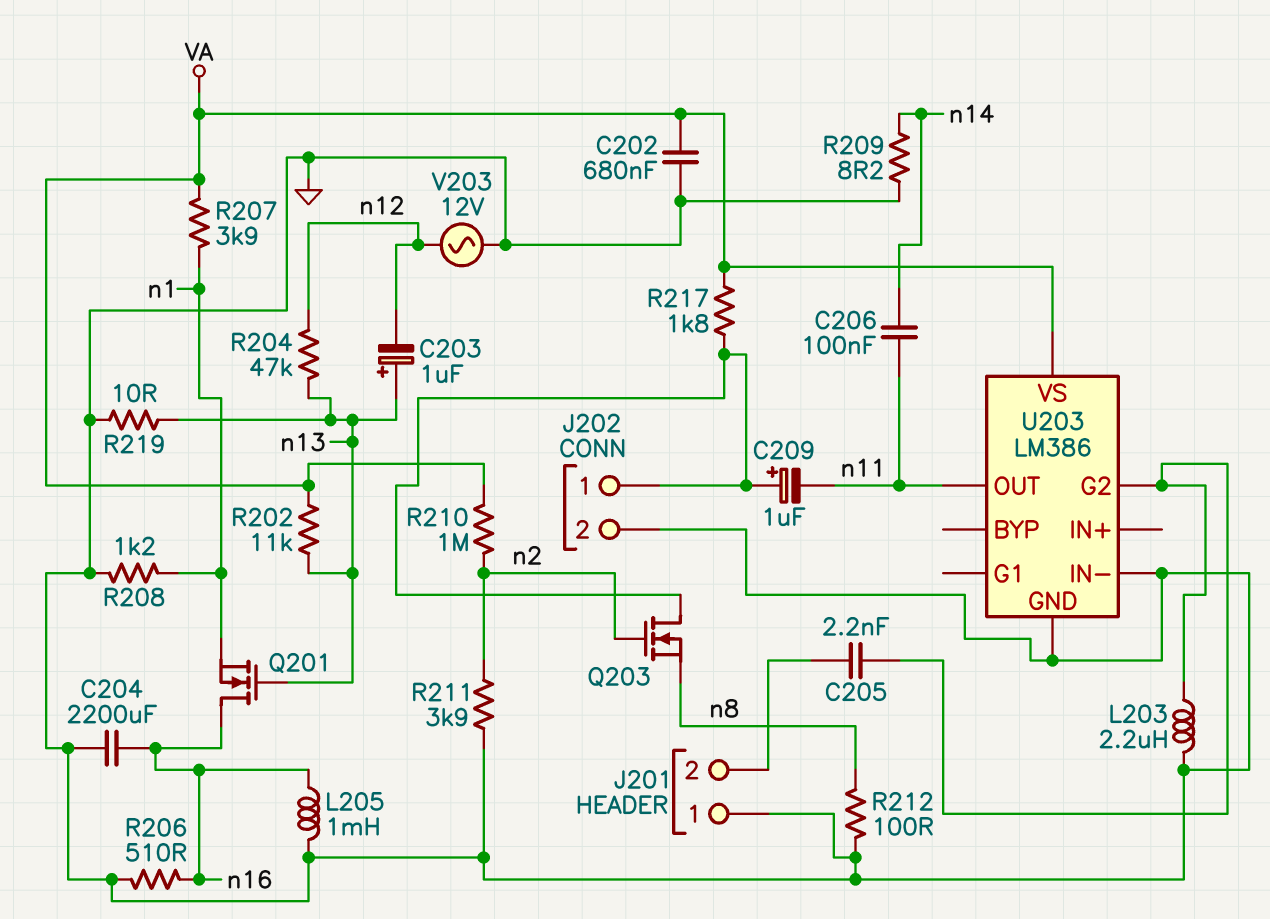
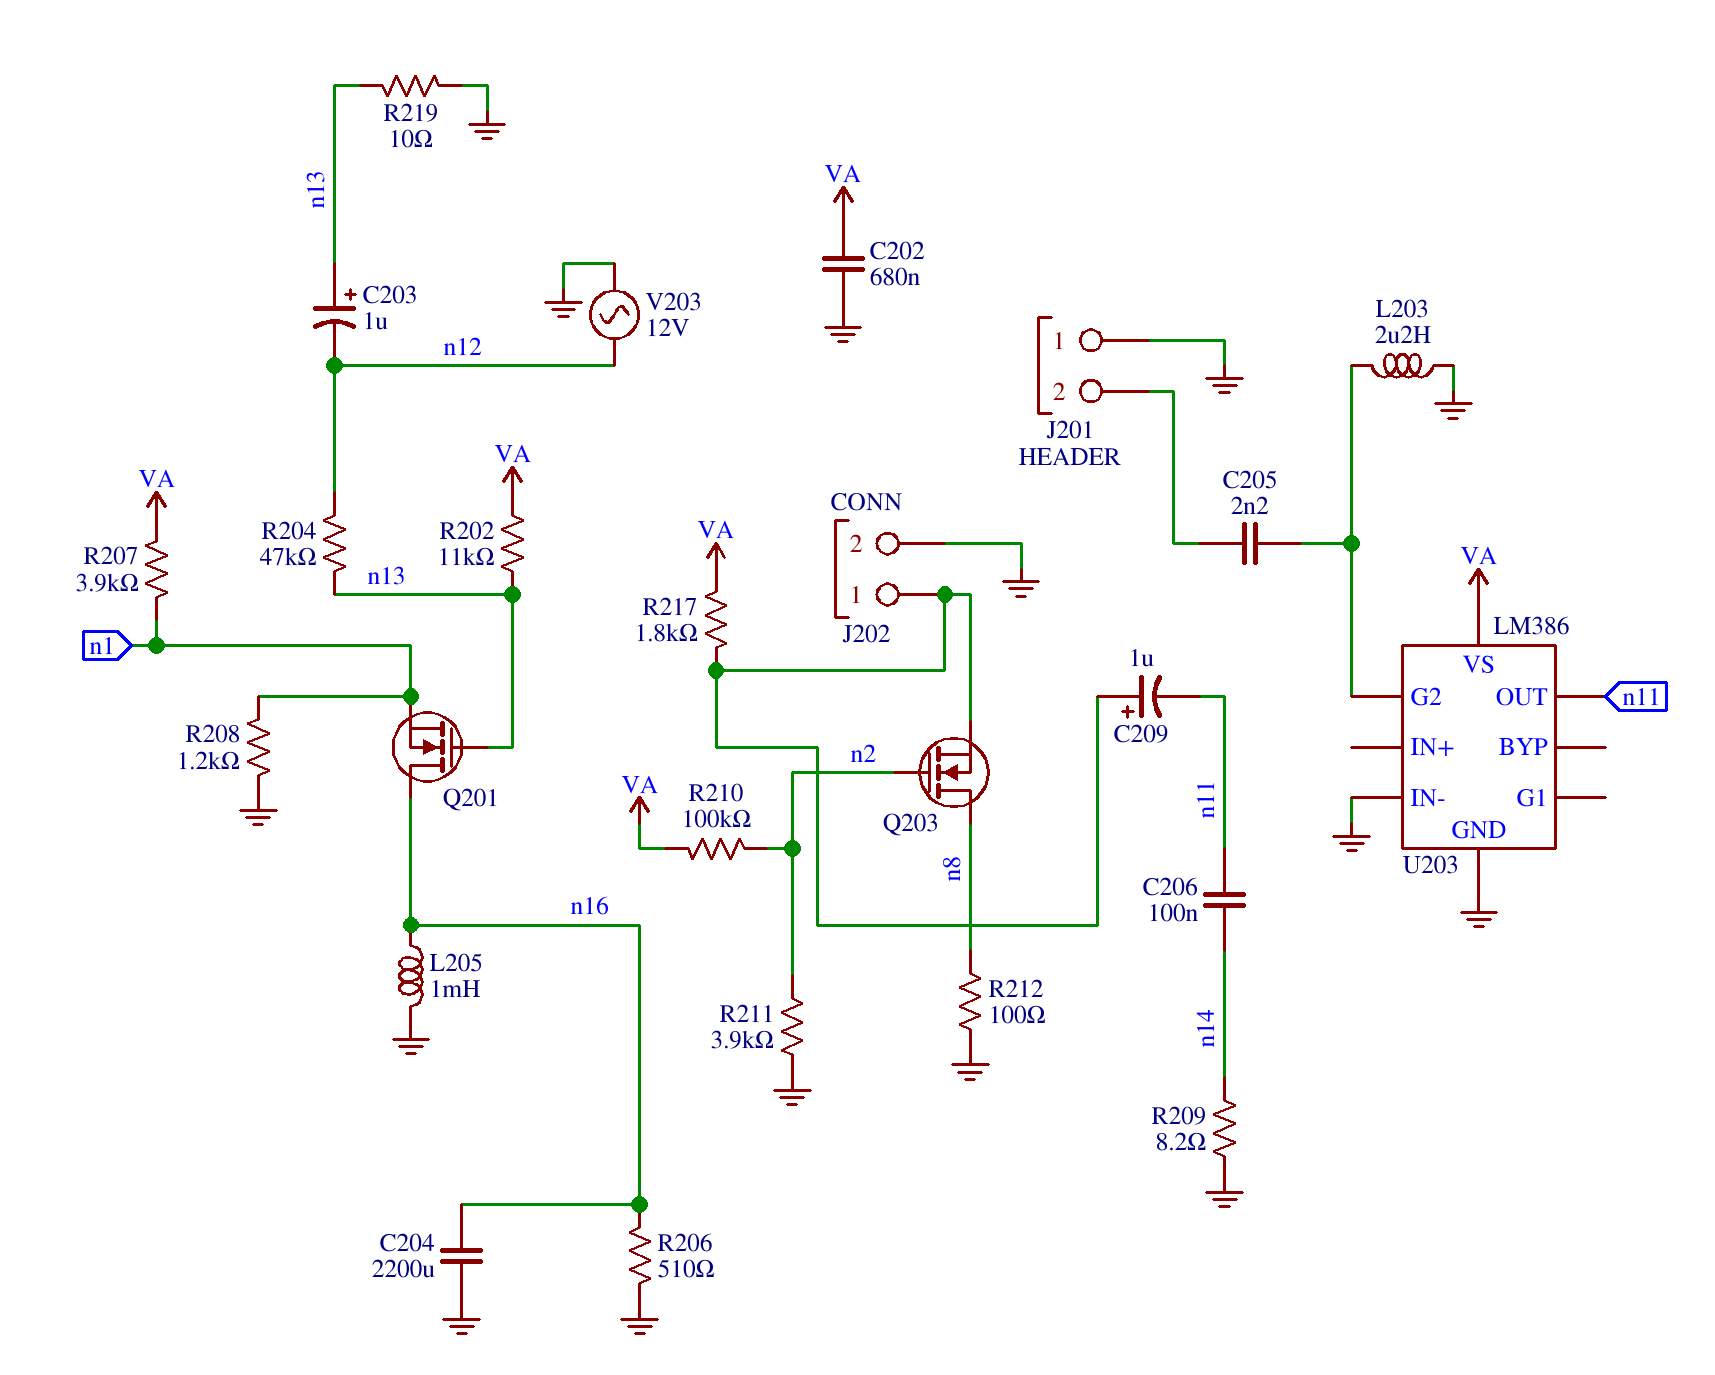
Q203: NMOS (G n2, D J202/1, S n8) -> NMOS (G n2, D n8, S J202/1)
R210: 1M (VA, n2) -> 100k (VA, n2)

